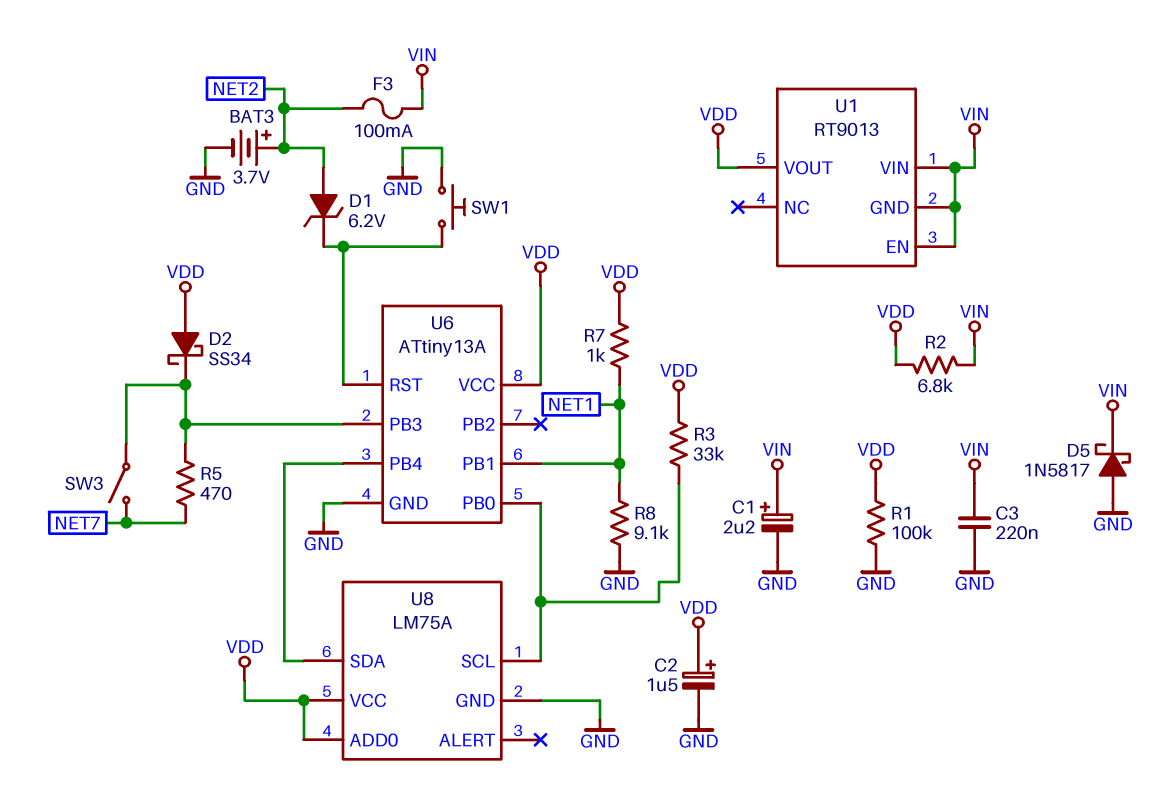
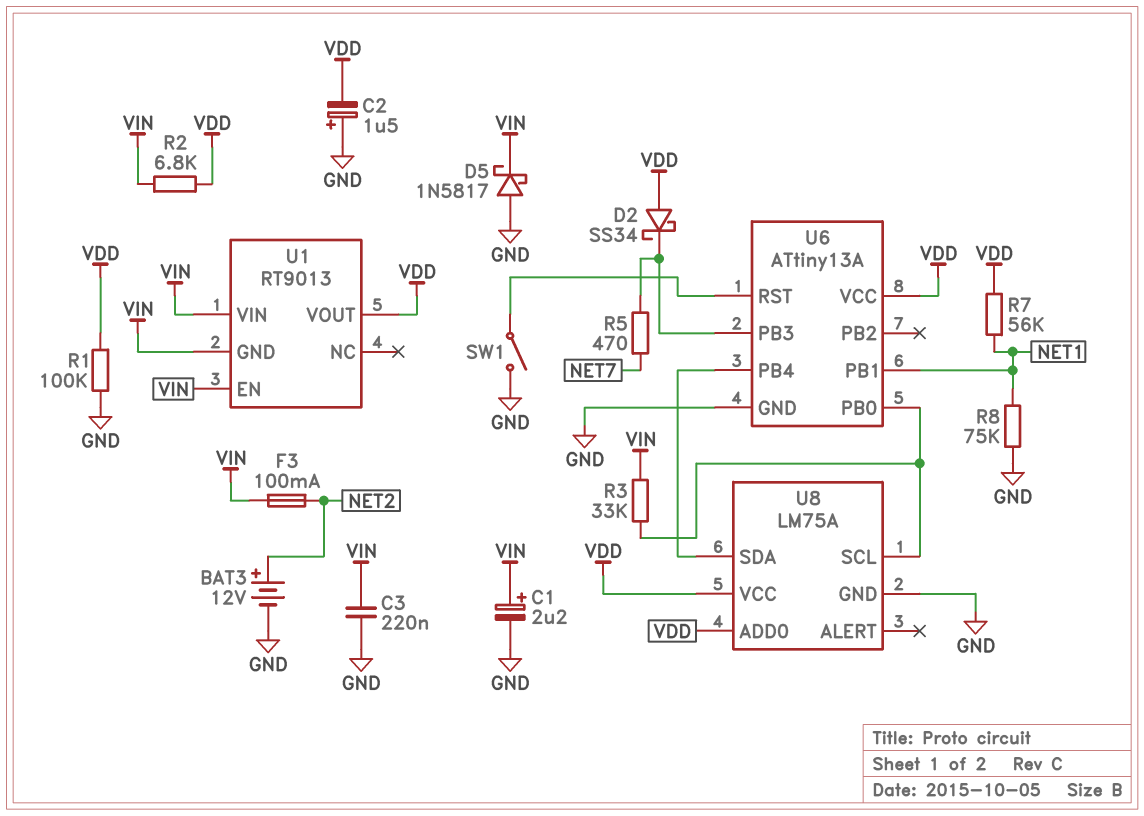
BAT3: 3.7V (plus NET2, minus GND) -> 12V (plus NET2, minus GND)
C2: 1.5uF (plus VDD, minus GND) -> 1.5uF (plus GND, minus VDD)
D1: zener 6.2V (A NET2, K U6/RST) -> none
R3: 33k (U6/PB0, VDD) -> 33k (U6/PB0, VIN)
R7: 1k (NET1, VDD) -> 56k (NET1, VDD)
R8: 9.1k (GND, NET1) -> 75k (GND, NET1)
SW1: button (GND, U6/RST) -> switch (GND, U6/RST)
SW3: switch (NET7, U6/PB3) -> none

